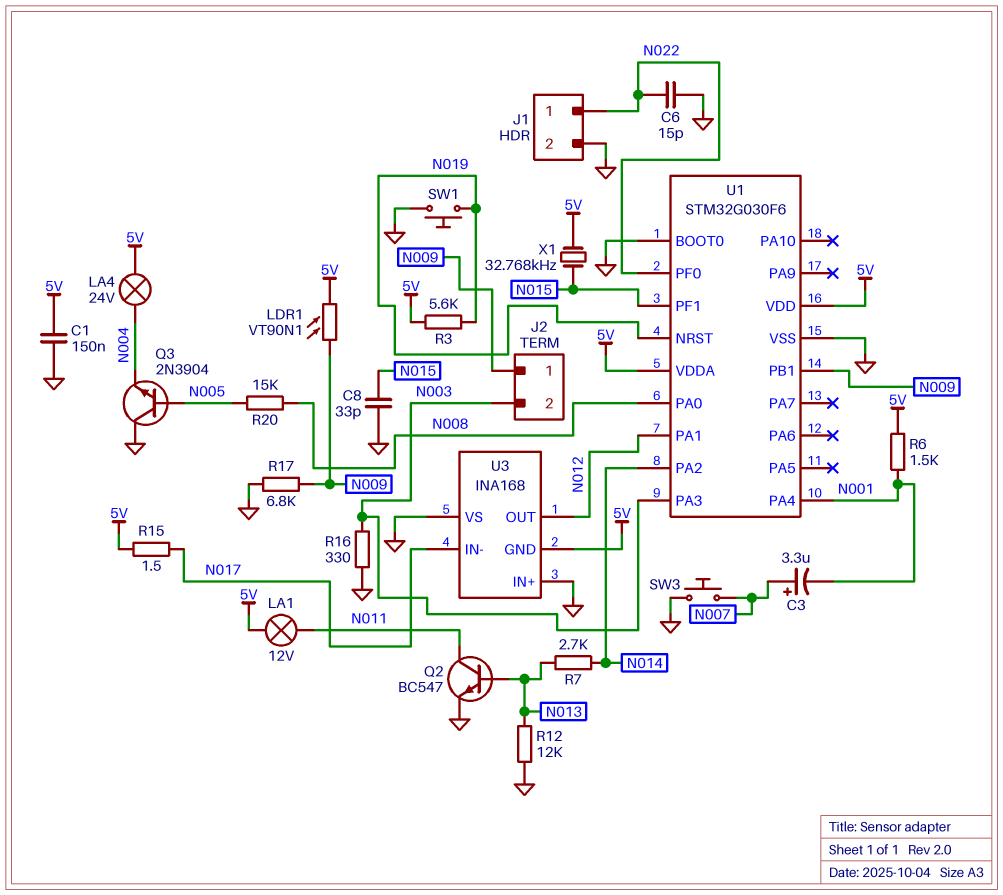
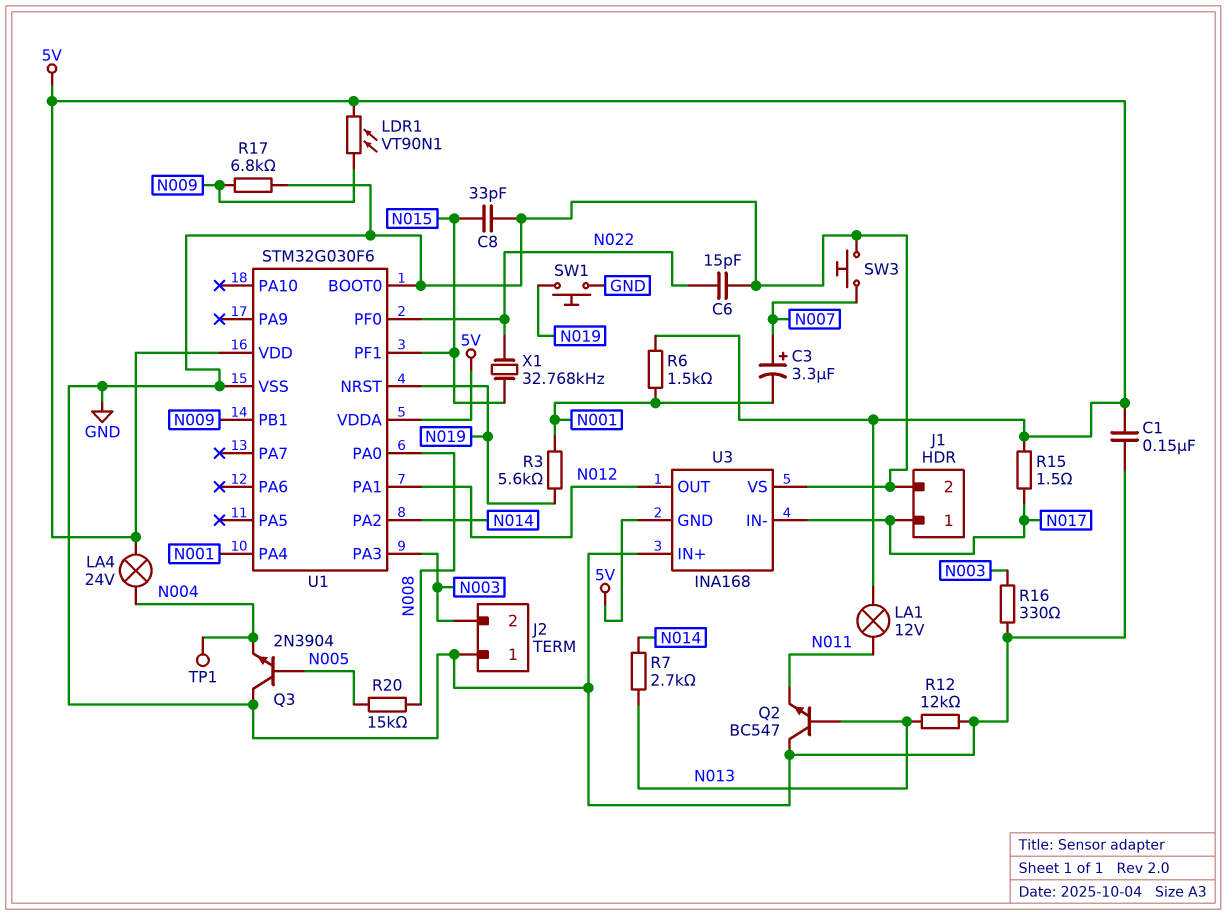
J1 pin 1: N022 -> N017
J2 pin 1: N009 -> GND
Q2: NPN BC547 (B N013, C N011, E GND) -> NPN BC547 (B N013, C GND, E N011)
R3: 5.6k (5V, N019) -> 5.6k (N001, N019)
TP1: none -> test point (N004)
X1: 32.768kHz (5V, N015) -> 32.768kHz (N015, N022)

